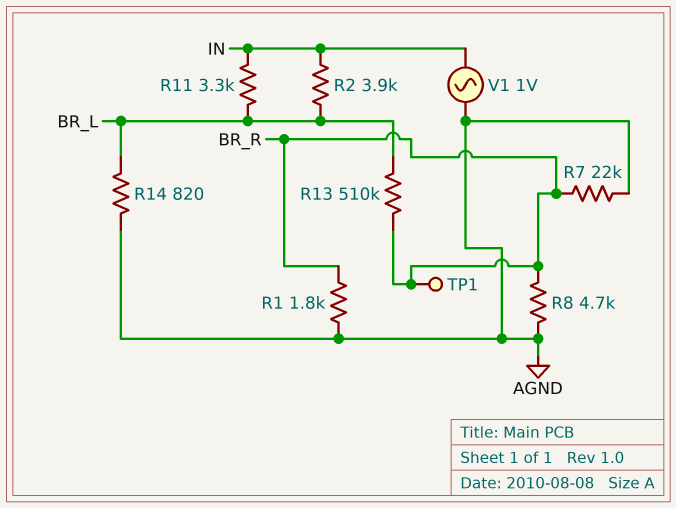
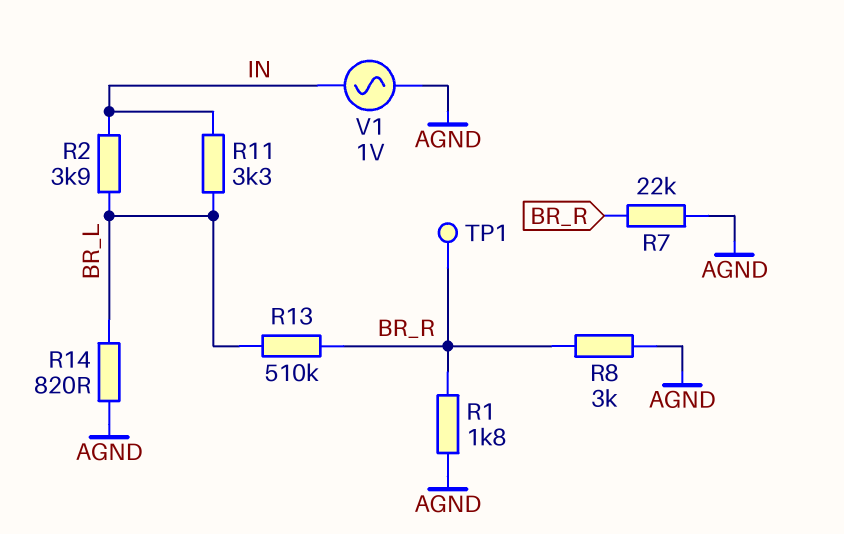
R8: 4.7k (AGND, BR_R) -> 3k (AGND, BR_R)

